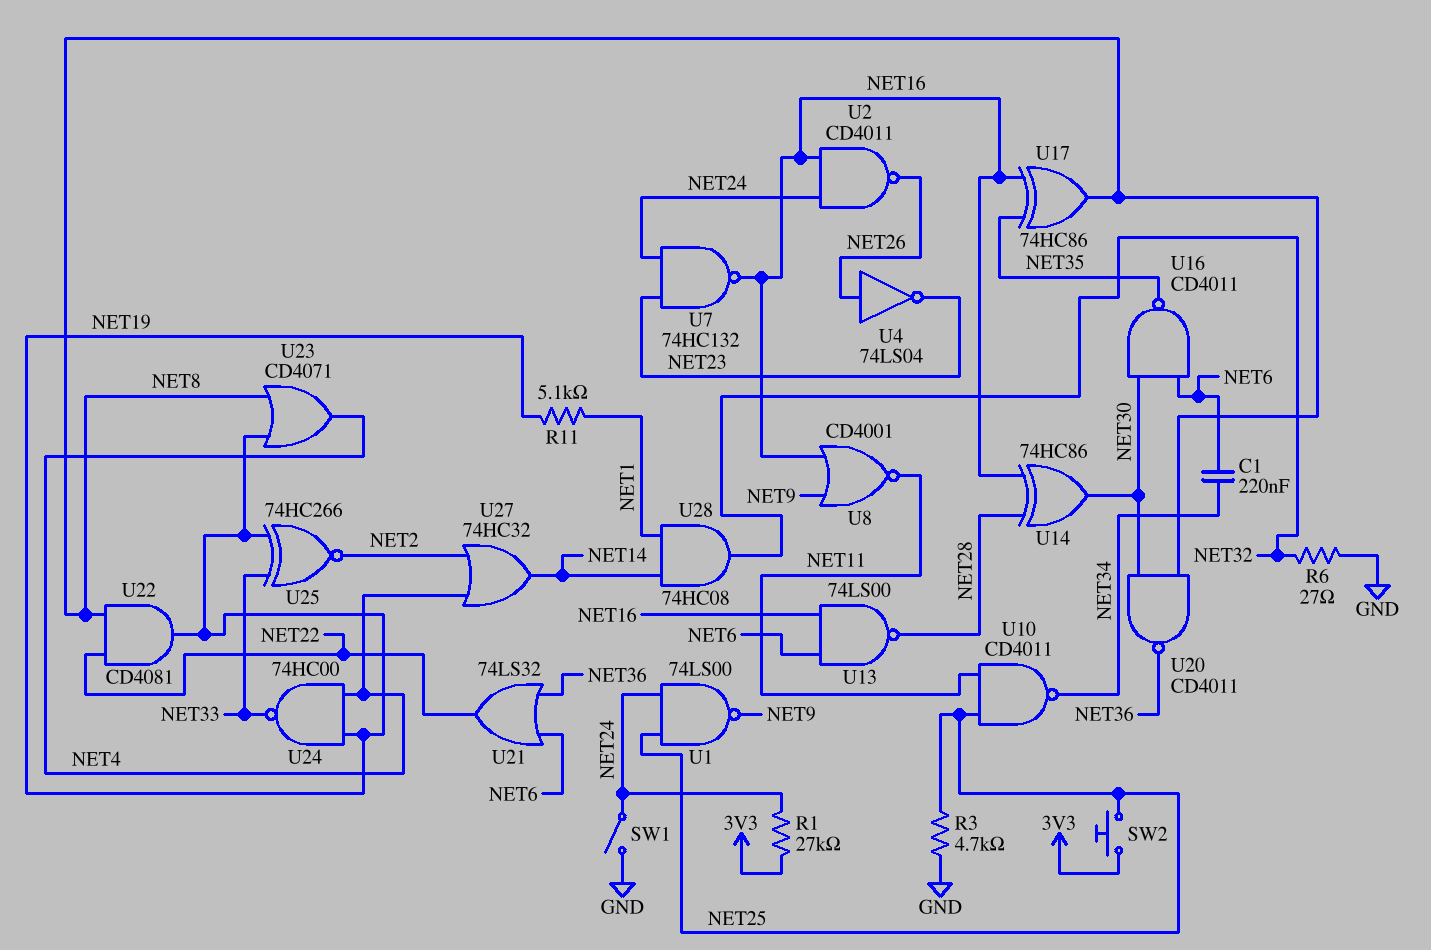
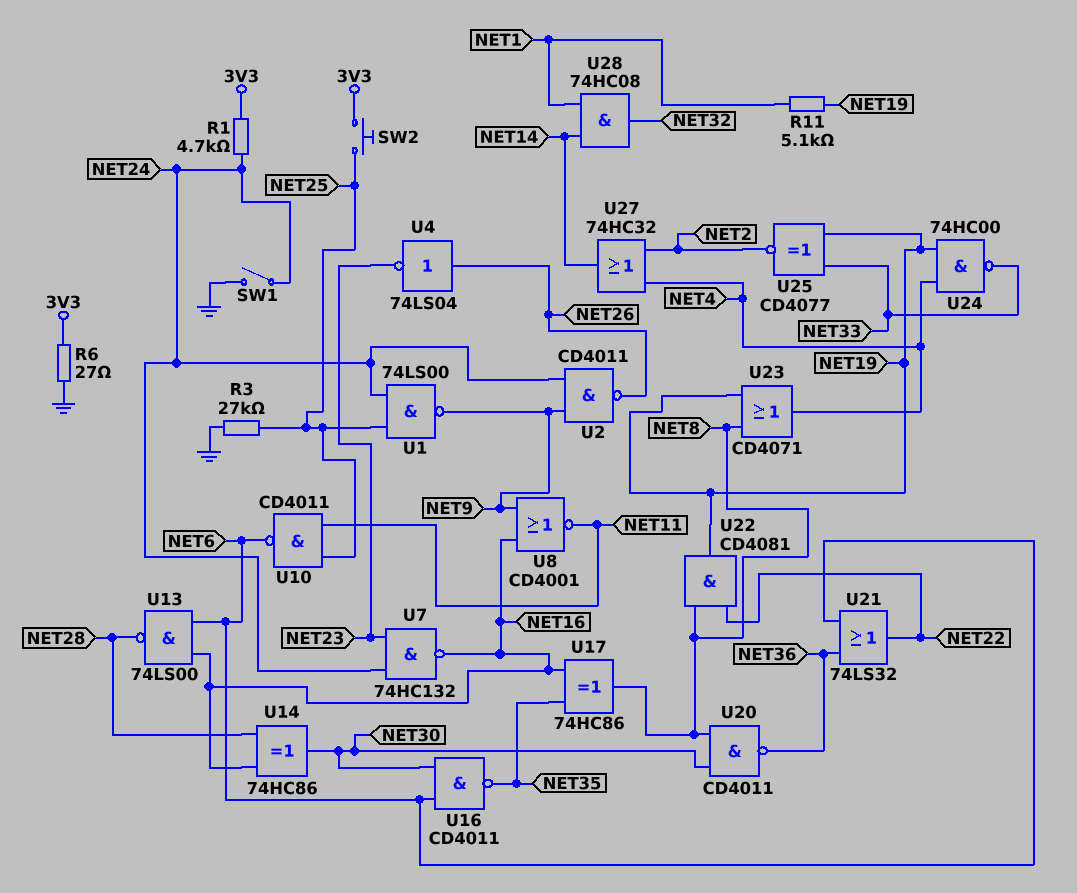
C1: 220nF (NET6, NET34) -> none
R1: 27k (3V3, NET24) -> 4.7k (3V3, NET24)
R3: 4.7k (GND, NET25) -> 27k (GND, NET25)
R6: 27 (GND, NET32) -> 27 (3V3, GND)
U2: NAND CD4011 (in NET16, in NET24, out NET26) -> NAND CD4011 (in NET9, in NET24, out NET26)
U10: NAND CD4011 (in NET11, in NET25, out NET34) -> NAND CD4011 (in NET11, in NET25, out NET6)
U25: XNOR 74HC266 (in NET19, in NET33, out NET2) -> XNOR CD4077 (in NET19, in NET33, out NET2)

